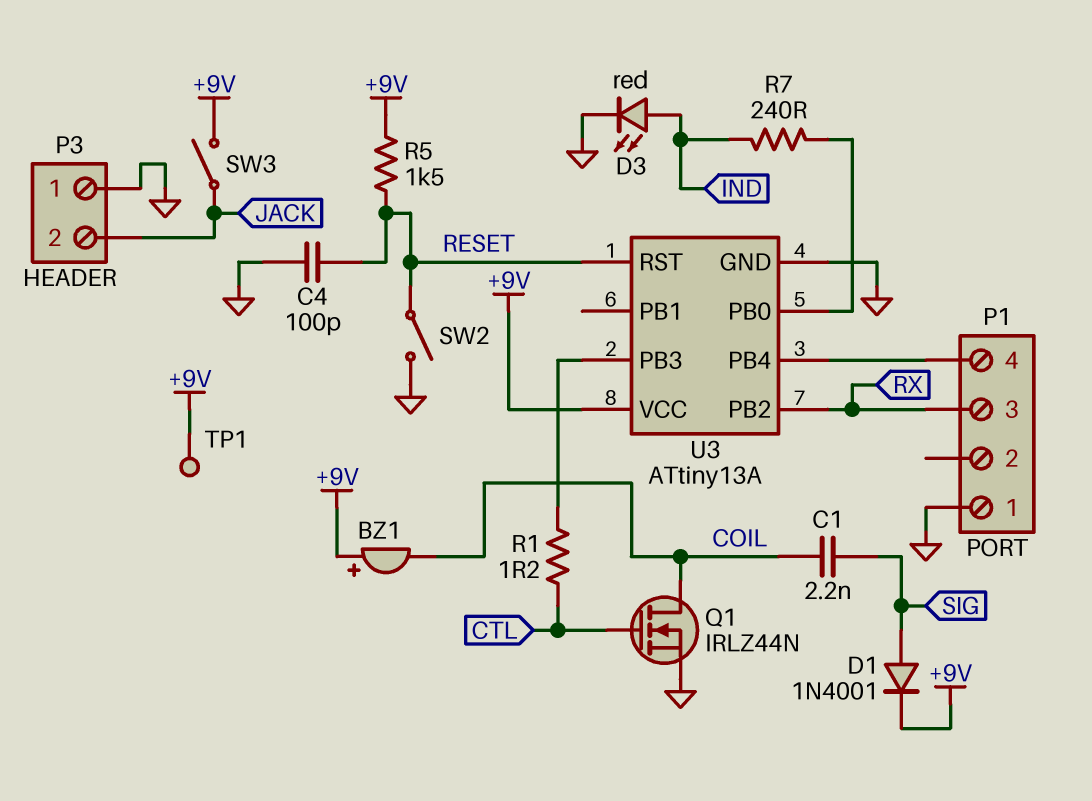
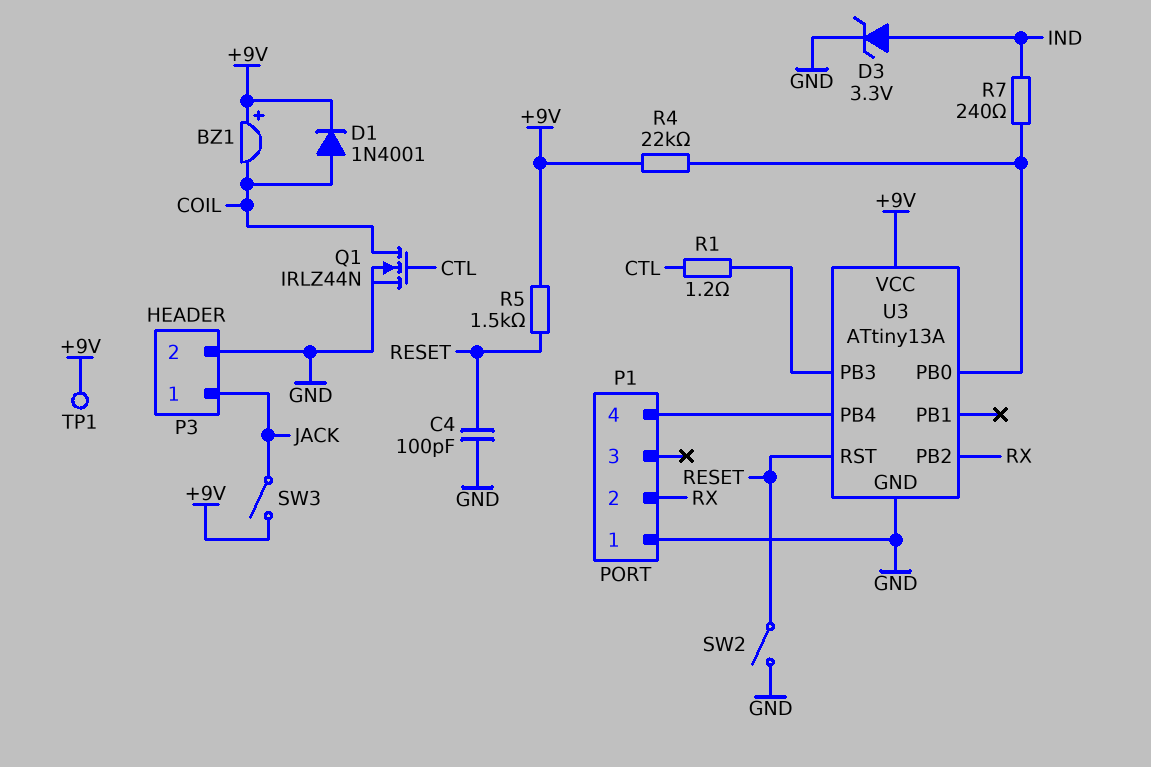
C1: 2.2nF (COIL, SIG) -> none
D1: diode 1N4001 (A SIG, K +9V) -> diode 1N4001 (A COIL, K +9V)
D3: LED red (A IND, K GND) -> zener 3.3V (A IND, K GND)
P1 pin 2: none -> RX
P1 pin 3: RX -> none
P3 pin 1: GND -> JACK
P3 pin 2: JACK -> GND
R4: none -> 22k (+9V, U3/PB0)

